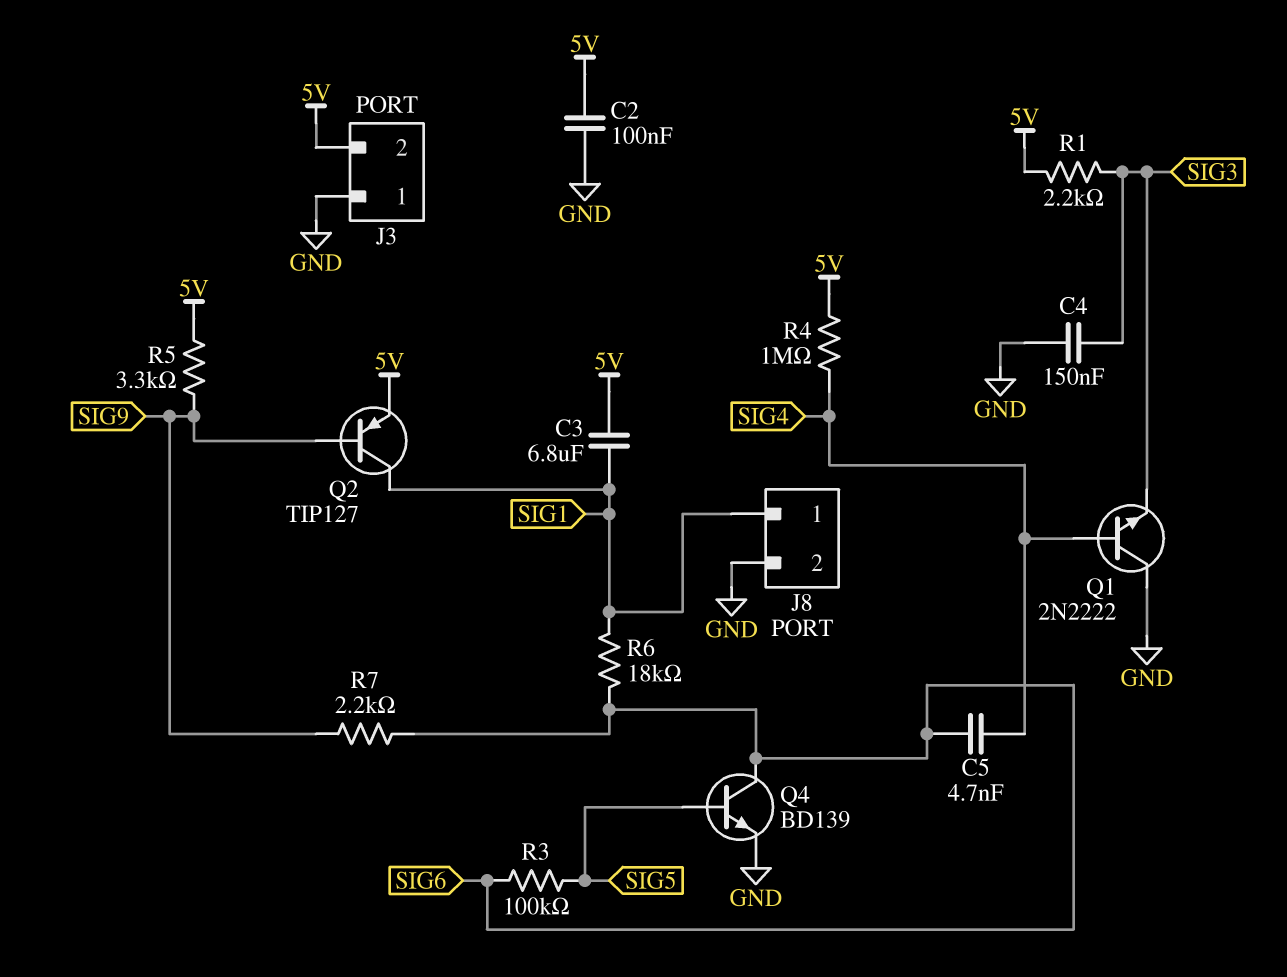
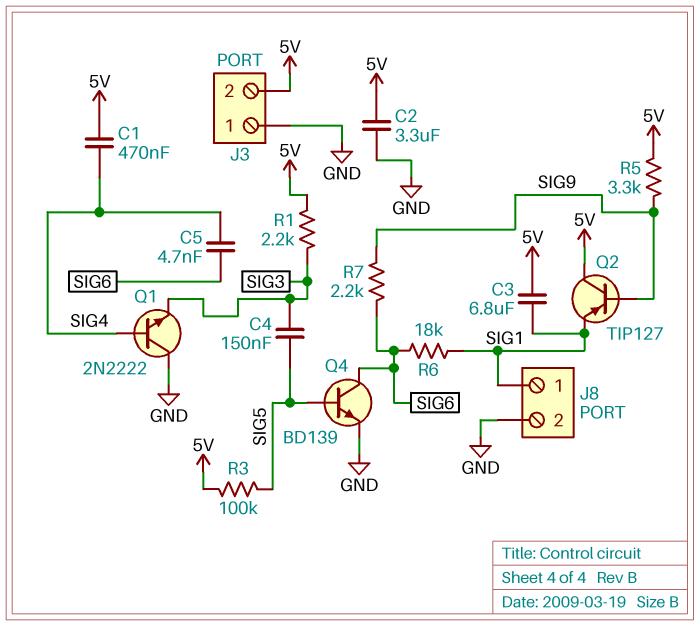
C1: none -> 470nF (5V, SIG4)
C2: 100nF (5V, GND) -> 3.3uF (5V, GND)
C4: 150nF (GND, SIG3) -> 150nF (SIG3, SIG5)
Q2: PNP TIP127 (B SIG9, C SIG1, E 5V) -> PNP TIP127 (B SIG9, C 5V, E SIG1)
R3: 100k (SIG5, SIG6) -> 100k (5V, SIG5)
R4: 1M (5V, SIG4) -> none

